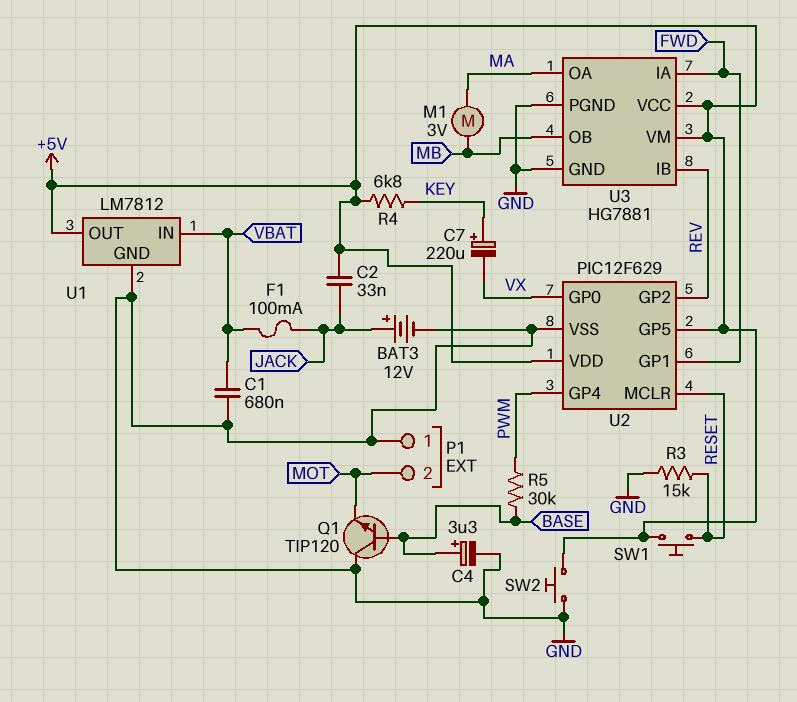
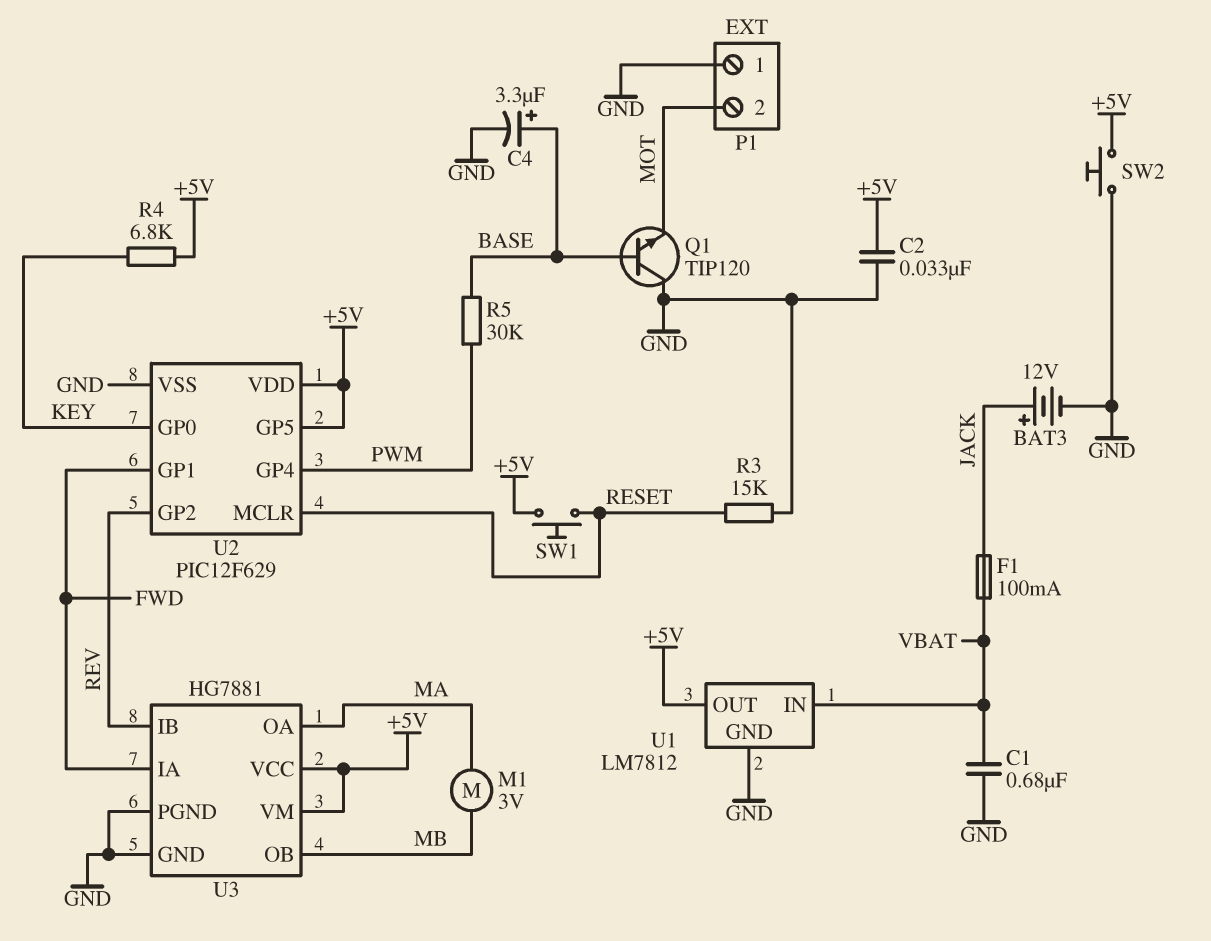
C2: 33nF (+5V, JACK) -> 33nF (+5V, GND)
C7: 220uF (plus KEY, minus VX) -> none
U2 pin GP0: VX -> KEY

